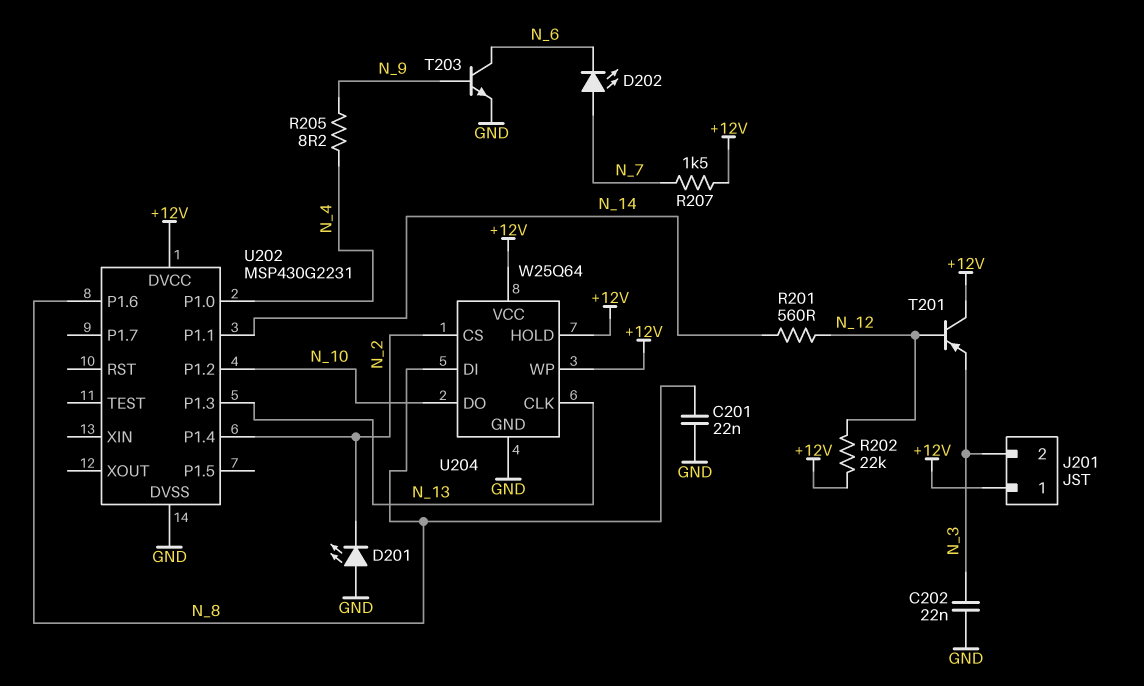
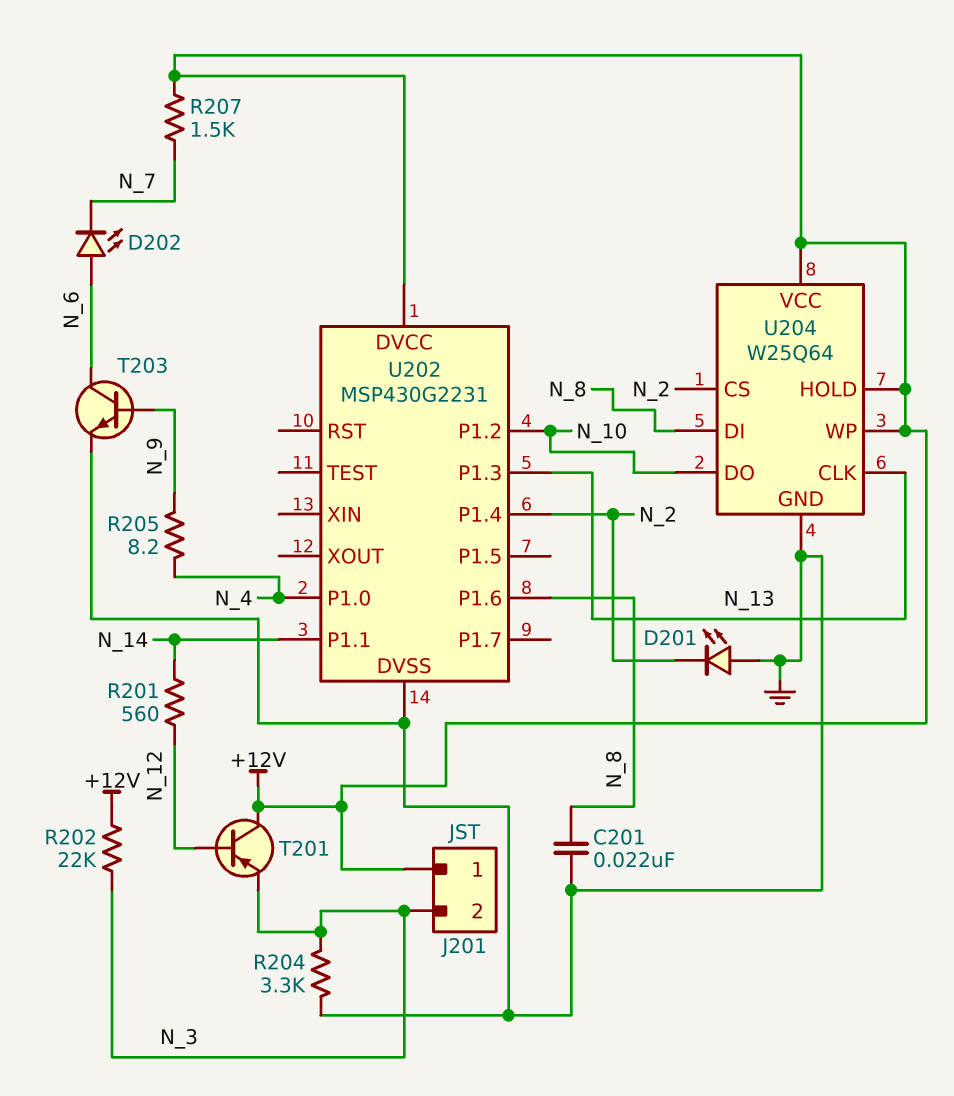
C202: 22nF (GND, N_3) -> none
D202: LED (A N_7, K N_6) -> LED (A N_6, K N_7)
R202: 22k (+12V, N_12) -> 22k (+12V, N_3)
R204: none -> 3.3k (GND, N_3)

